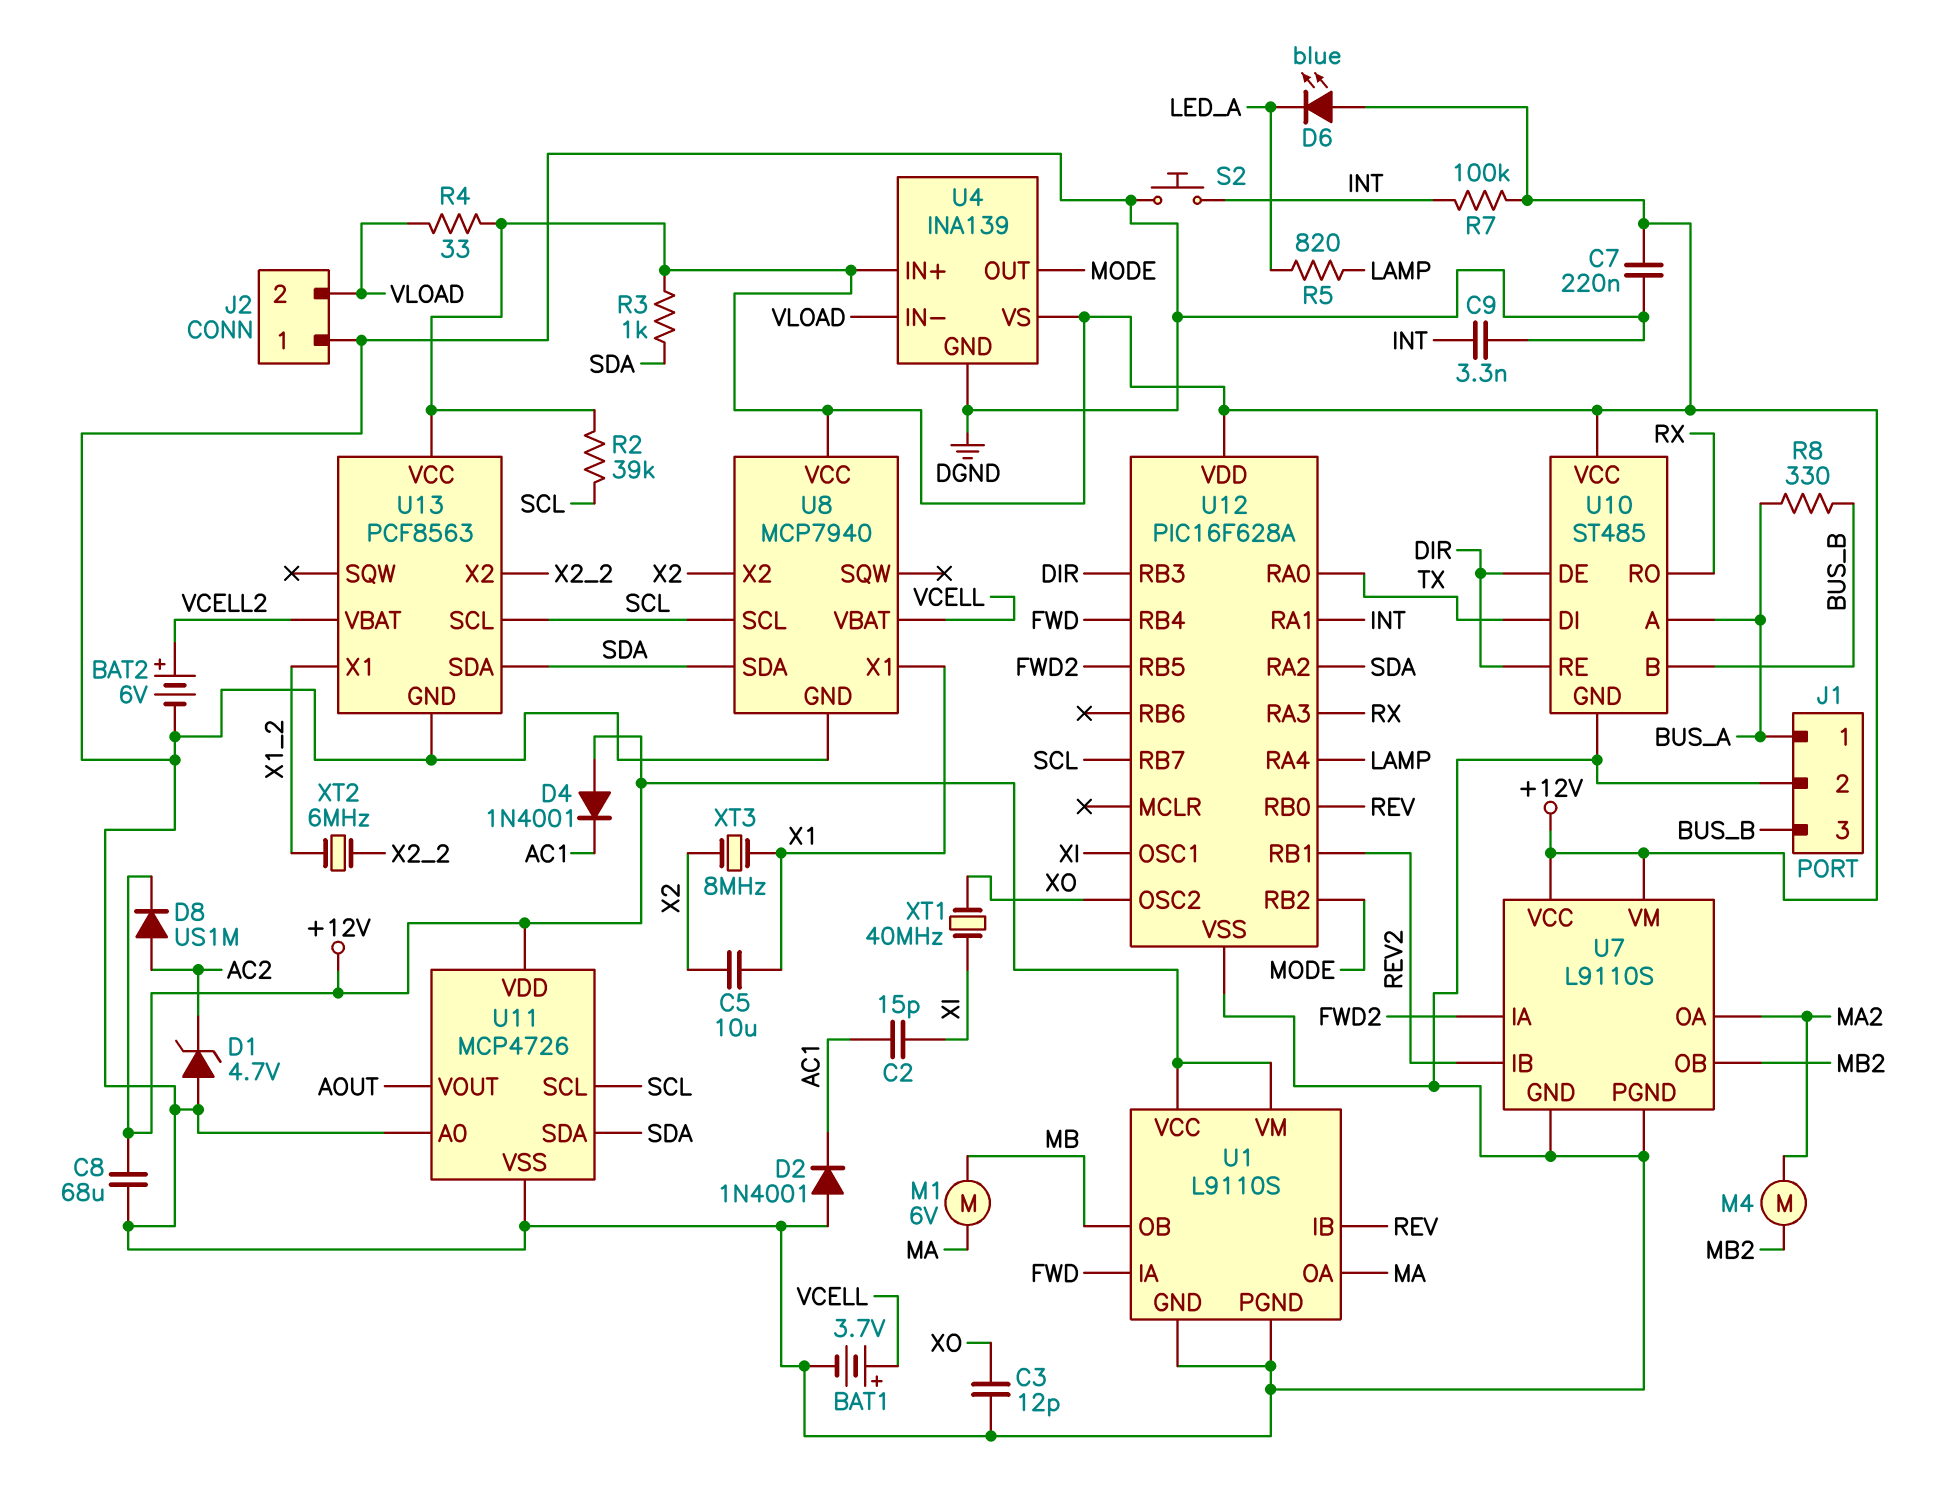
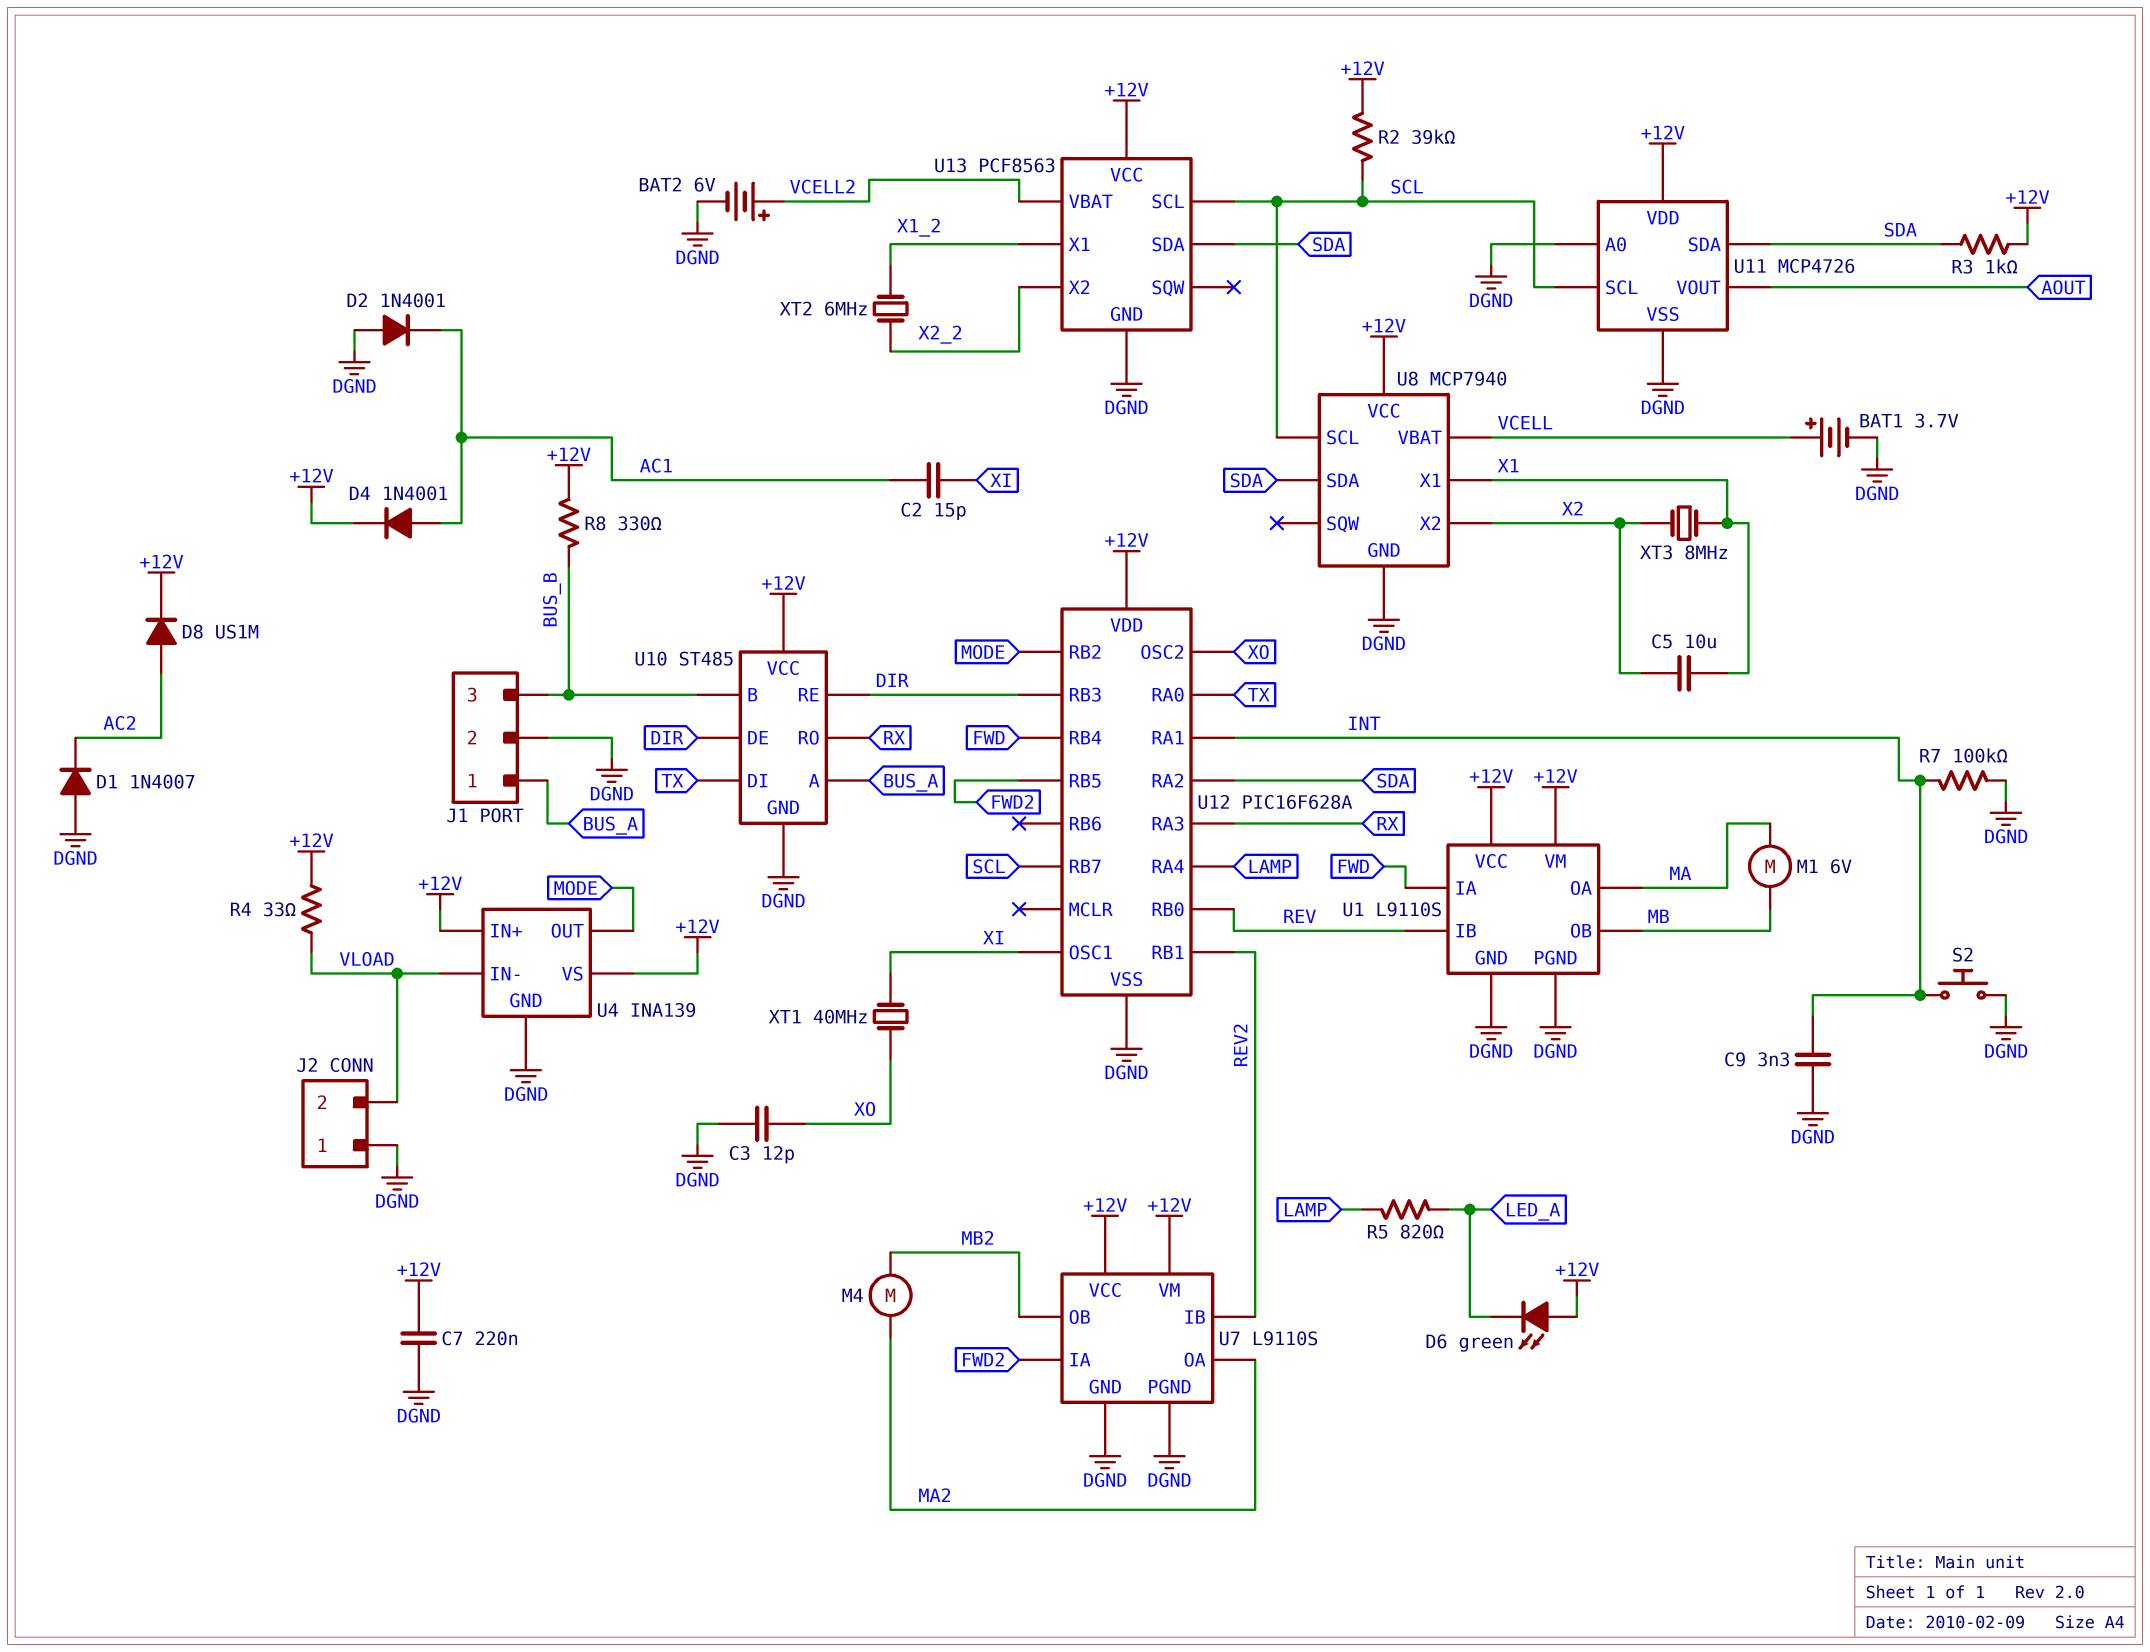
C8: 68uF (+12V, DGND) -> none
D1: zener 4.7V (A DGND, K AC2) -> diode 1N4007 (A DGND, K AC2)
D4: diode 1N4001 (A +12V, K AC1) -> diode 1N4001 (A AC1, K +12V)
D6: LED blue (A +12V, K LED_A) -> LED green (A +12V, K LED_A)
R7: 100k (+12V, INT) -> 100k (DGND, INT)
R8: 330 (BUS_A, BUS_B) -> 330 (+12V, BUS_B)

